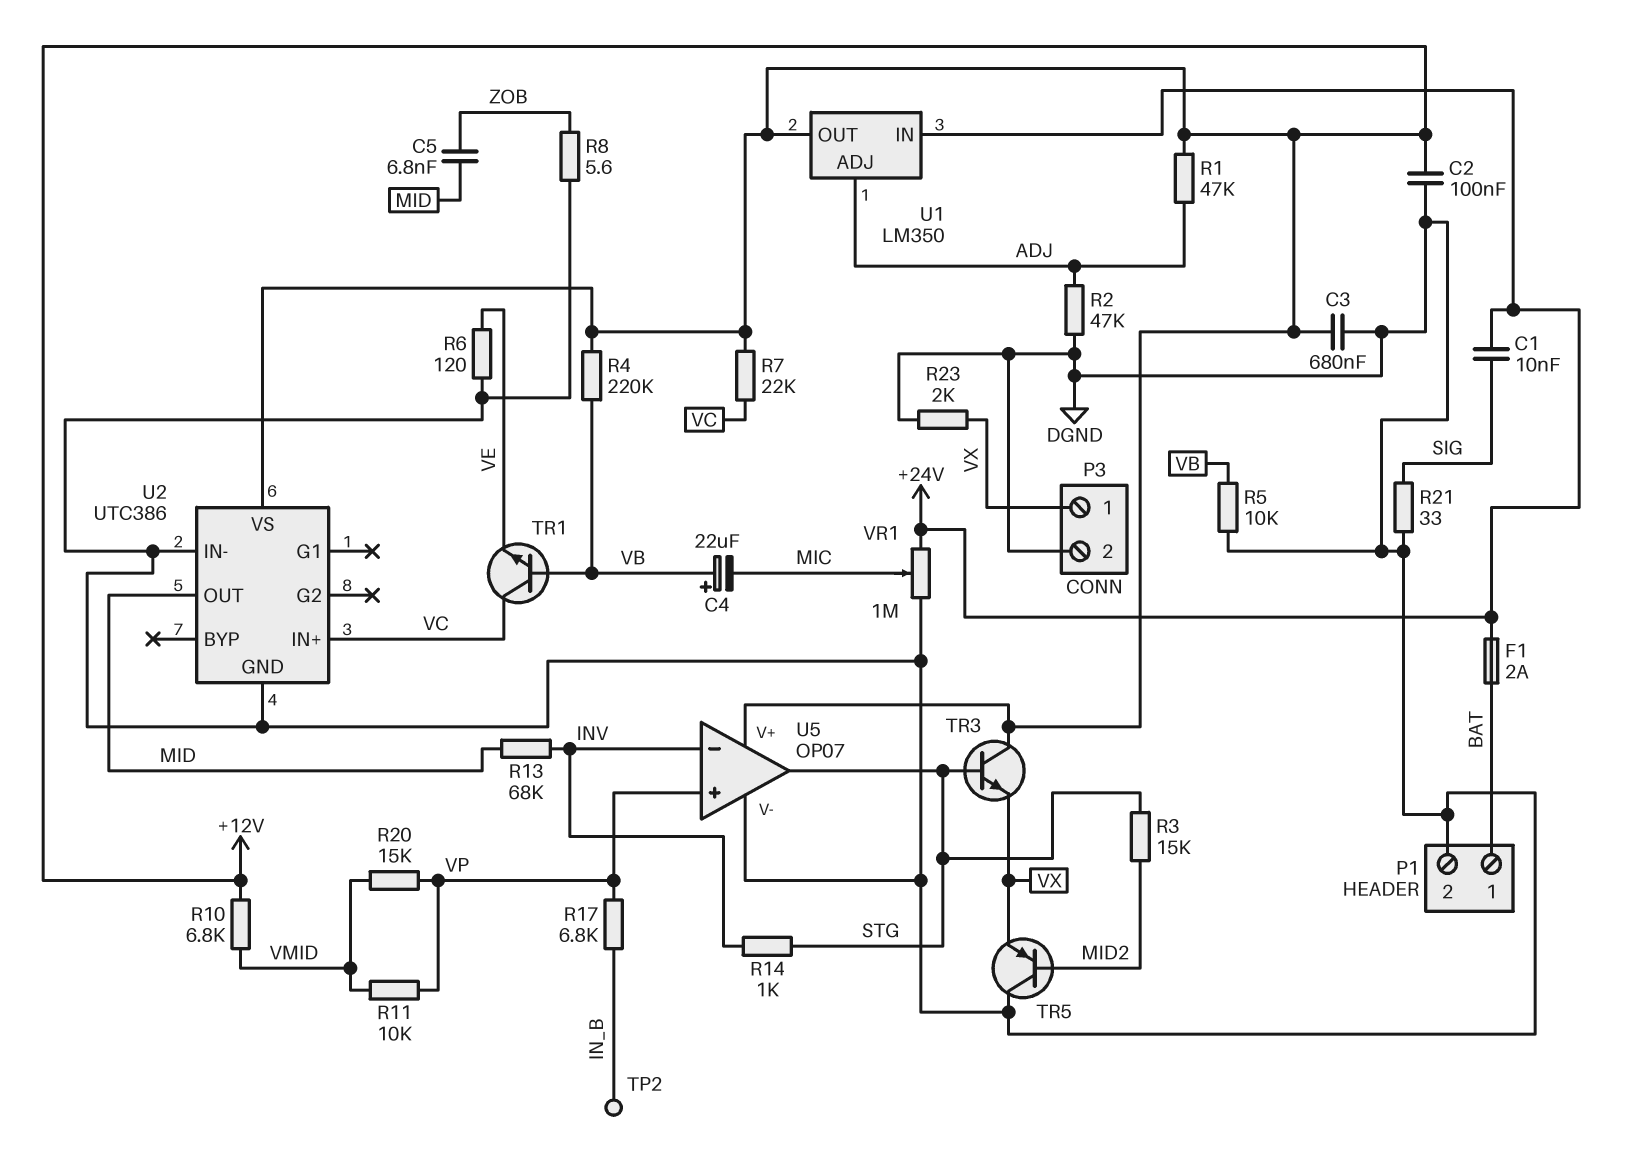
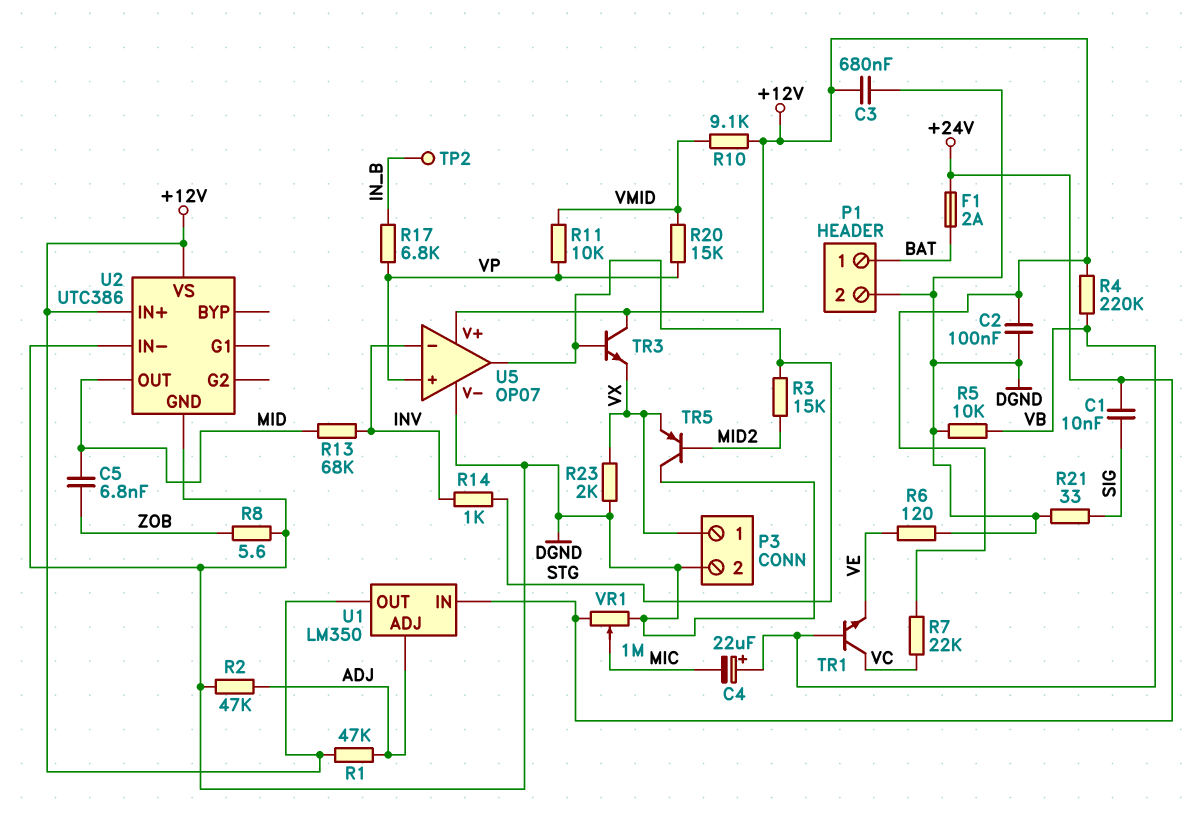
R10: 6.8k (+12V, VMID) -> 9.1k (+12V, VMID)
U2 pin IN+: VC -> +12V

